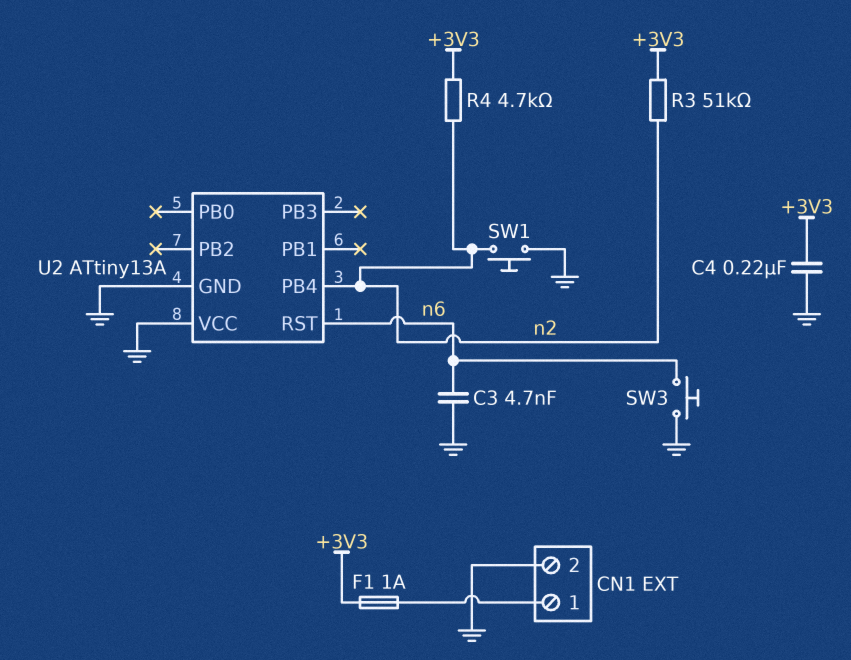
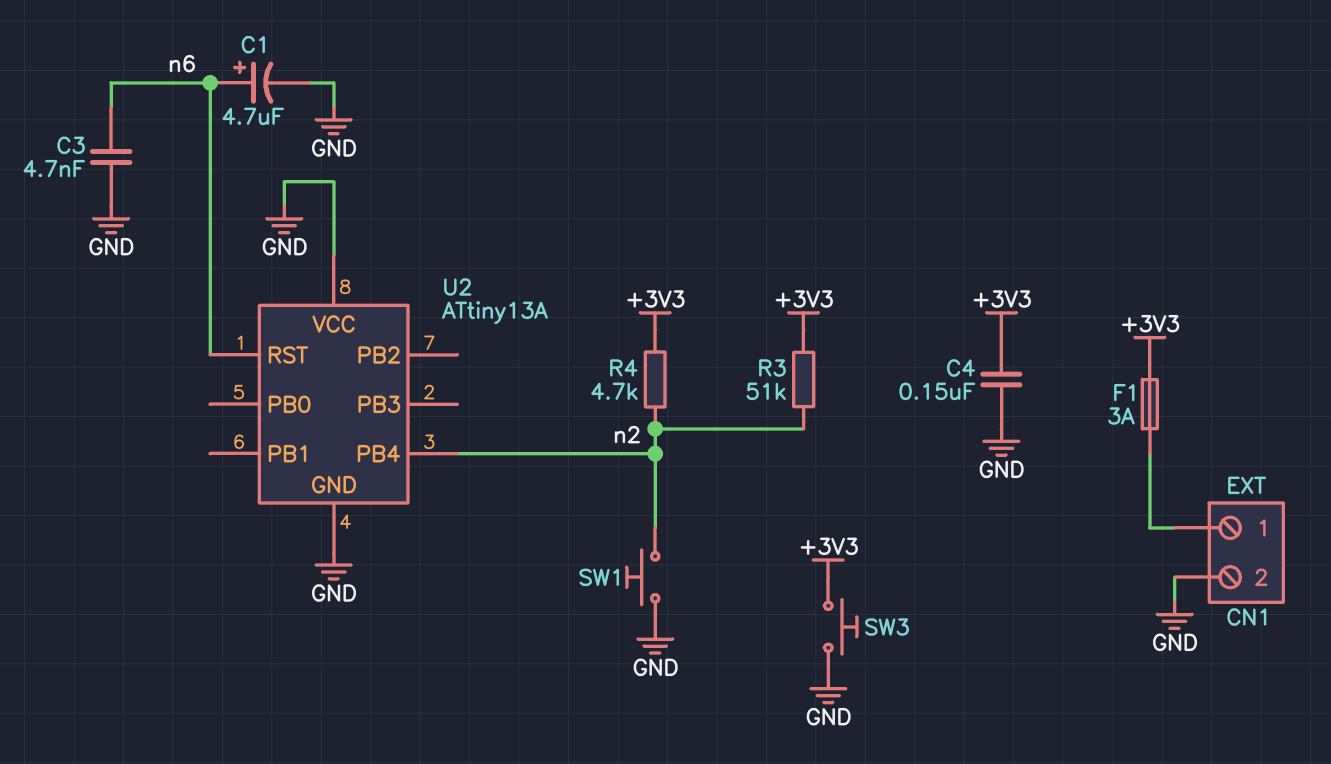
C1: none -> 4.7uF (plus n6, minus GND)
C4: 220nF (+3V3, GND) -> 150nF (+3V3, GND)
F1: 1A (+3V3, CN1/1) -> 3A (+3V3, CN1/1)
SW3: button (GND, n6) -> button (+3V3, GND)

